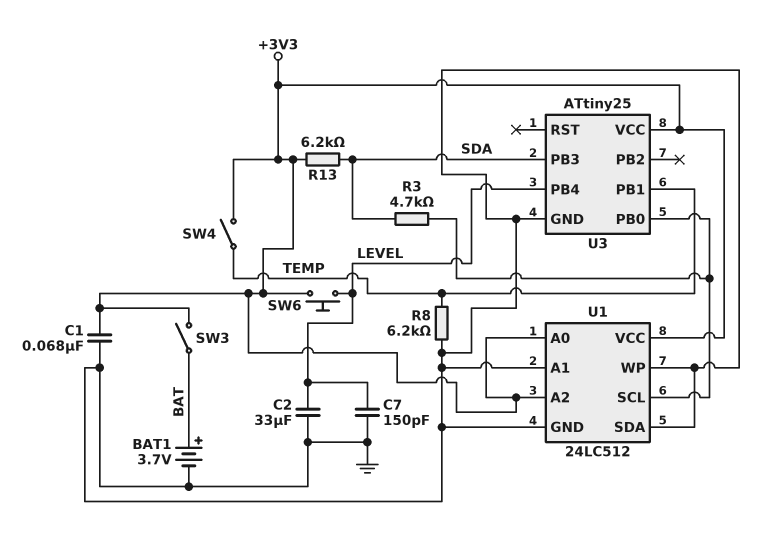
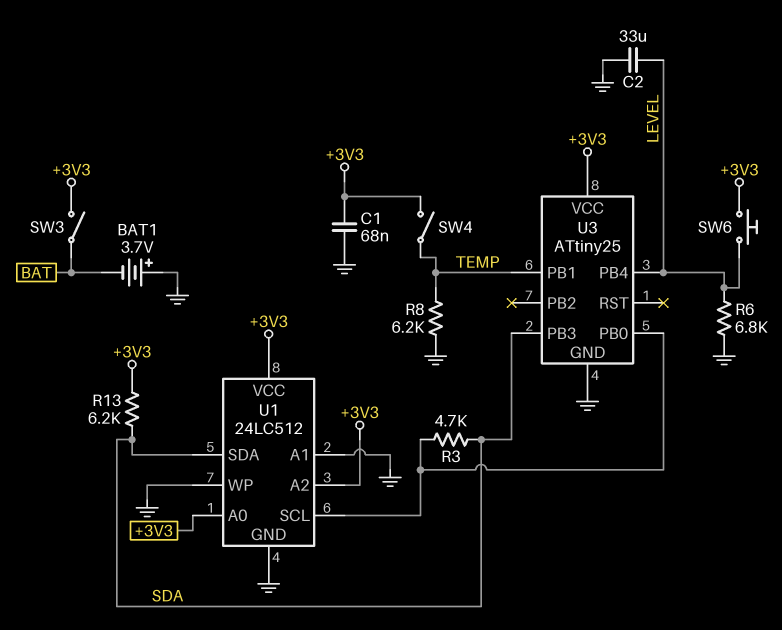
BAT1: 3.7V (plus BAT, minus GND) -> 3.7V (plus GND, minus BAT)
C7: 150pF (GND, LEVEL) -> none
R6: none -> 6.8k (GND, LEVEL)
U1 pin SDA: GND -> SDA

